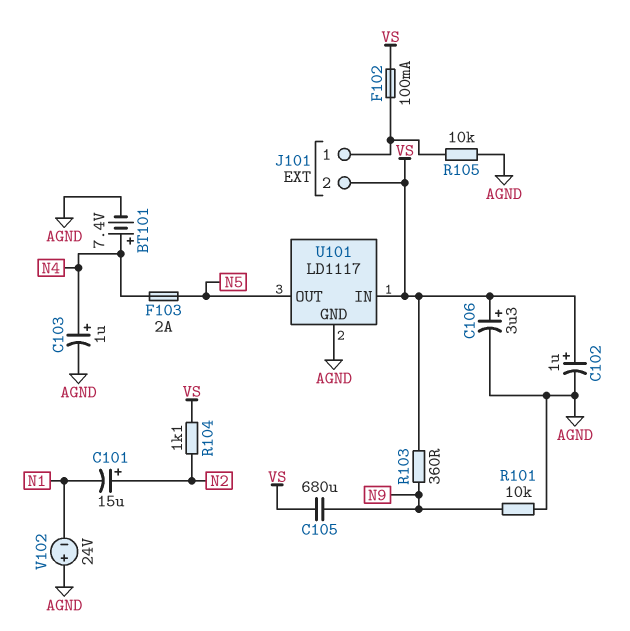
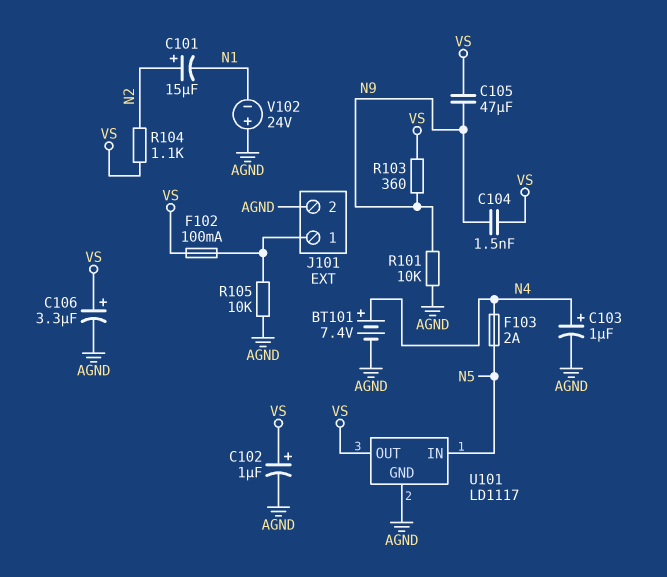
C104: none -> 1.5nF (N9, VS)
C105: 680uF (N9, VS) -> 47uF (N9, VS)
J101 pin 2: VS -> AGND
U101 pin IN: VS -> N5
U101 pin OUT: N5 -> VS

